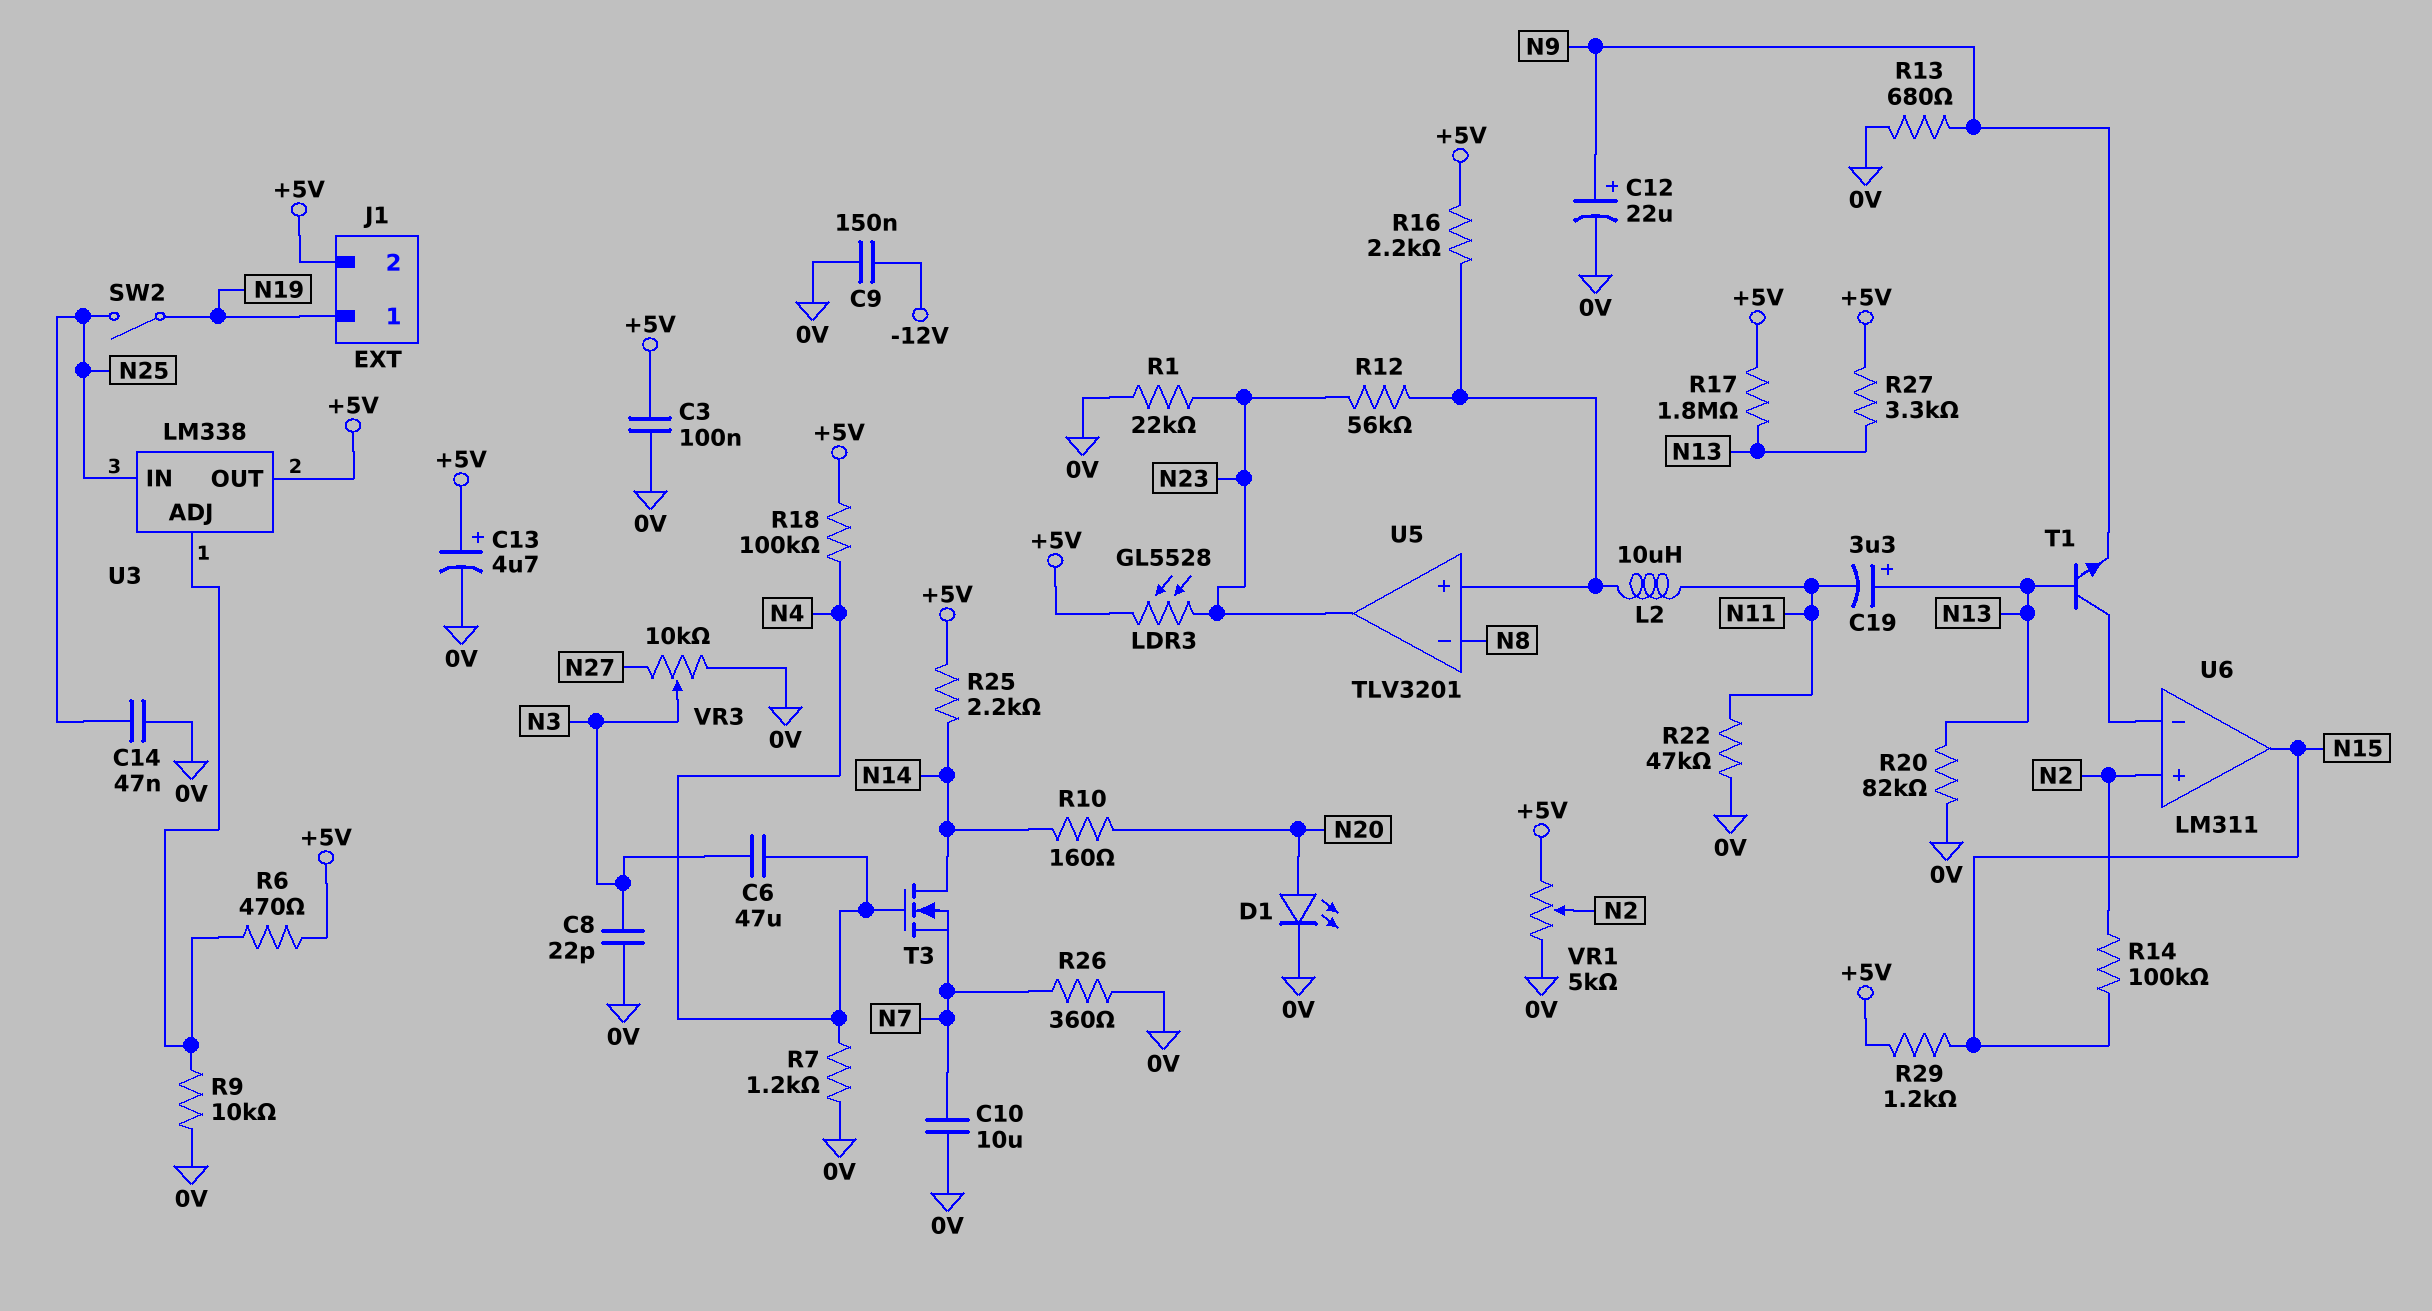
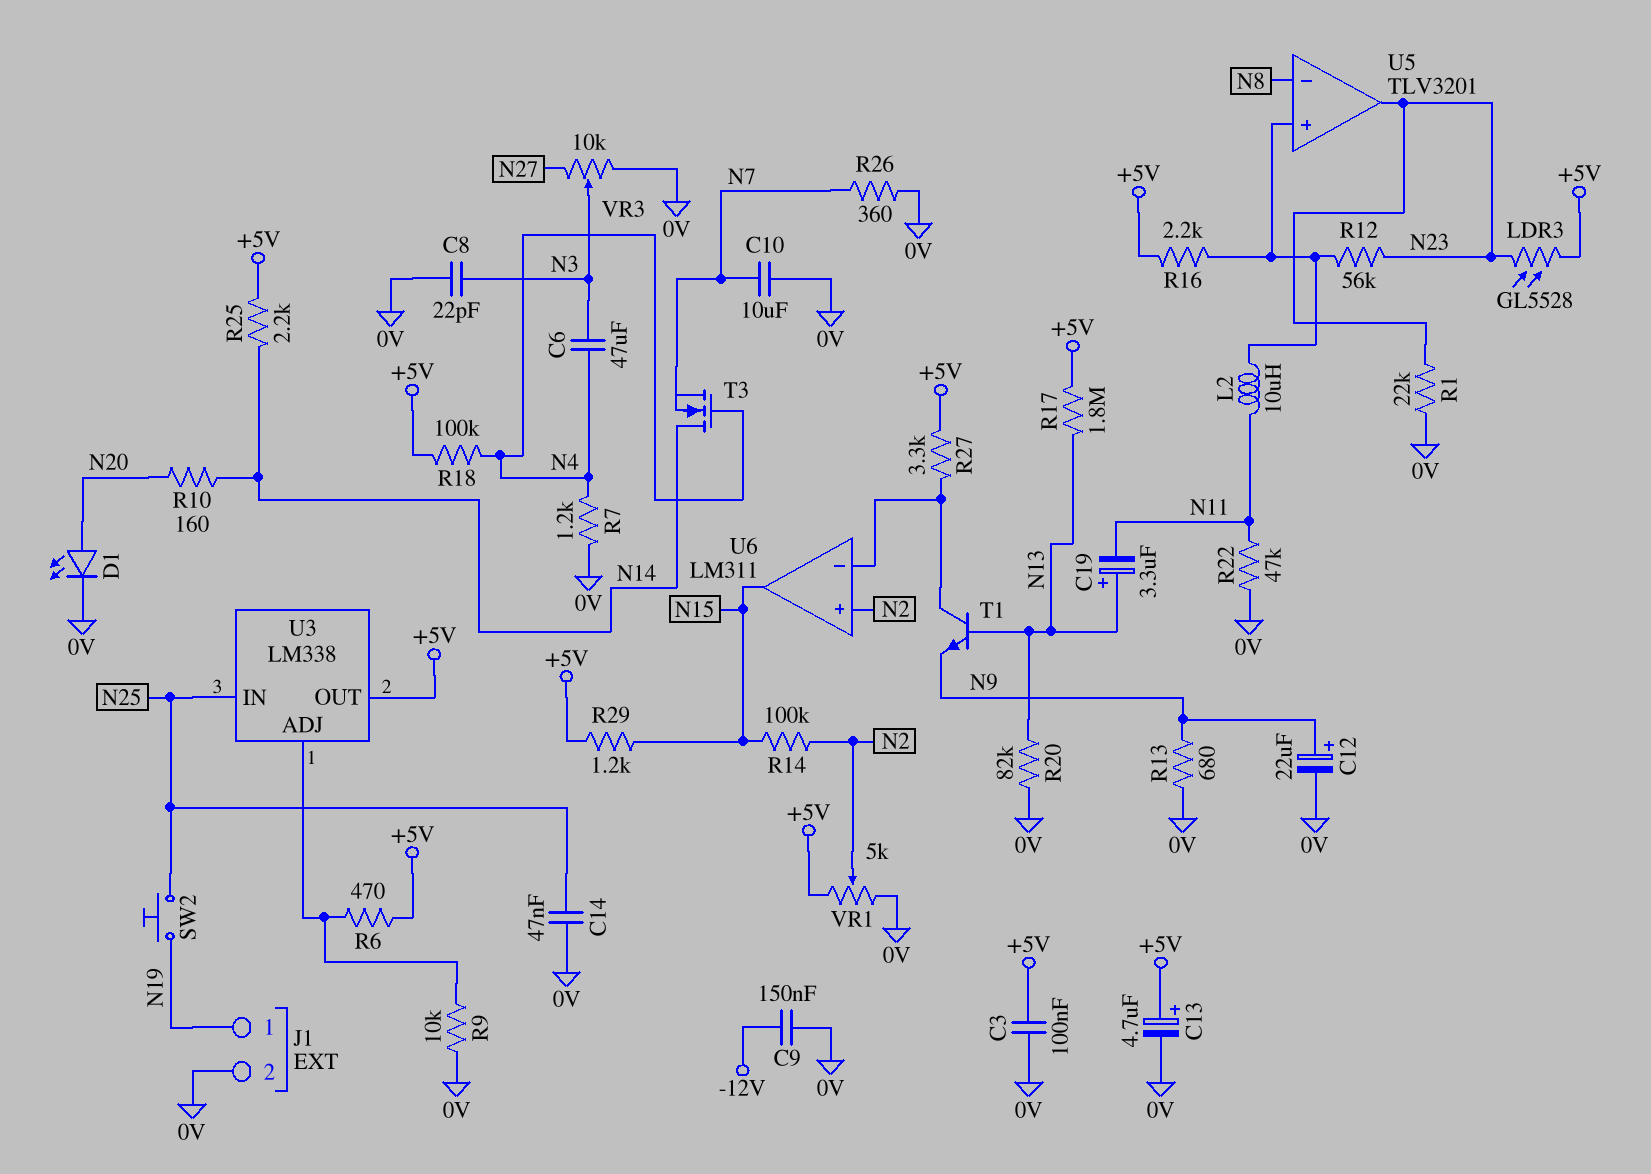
J1 pin 2: +5V -> 0V
R27: 3.3k (+5V, N13) -> 3.3k (+5V, U6/in-)
SW2: switch (N19, N25) -> button (N19, N25)

